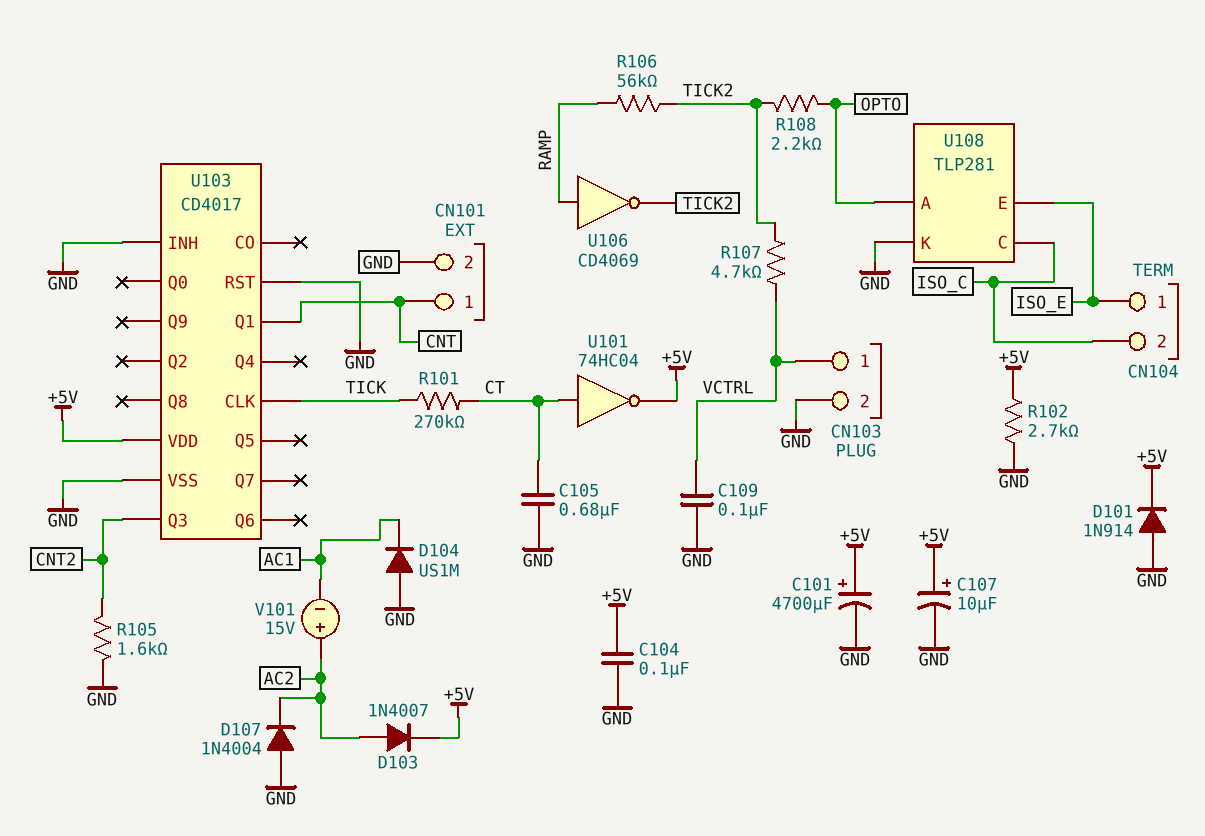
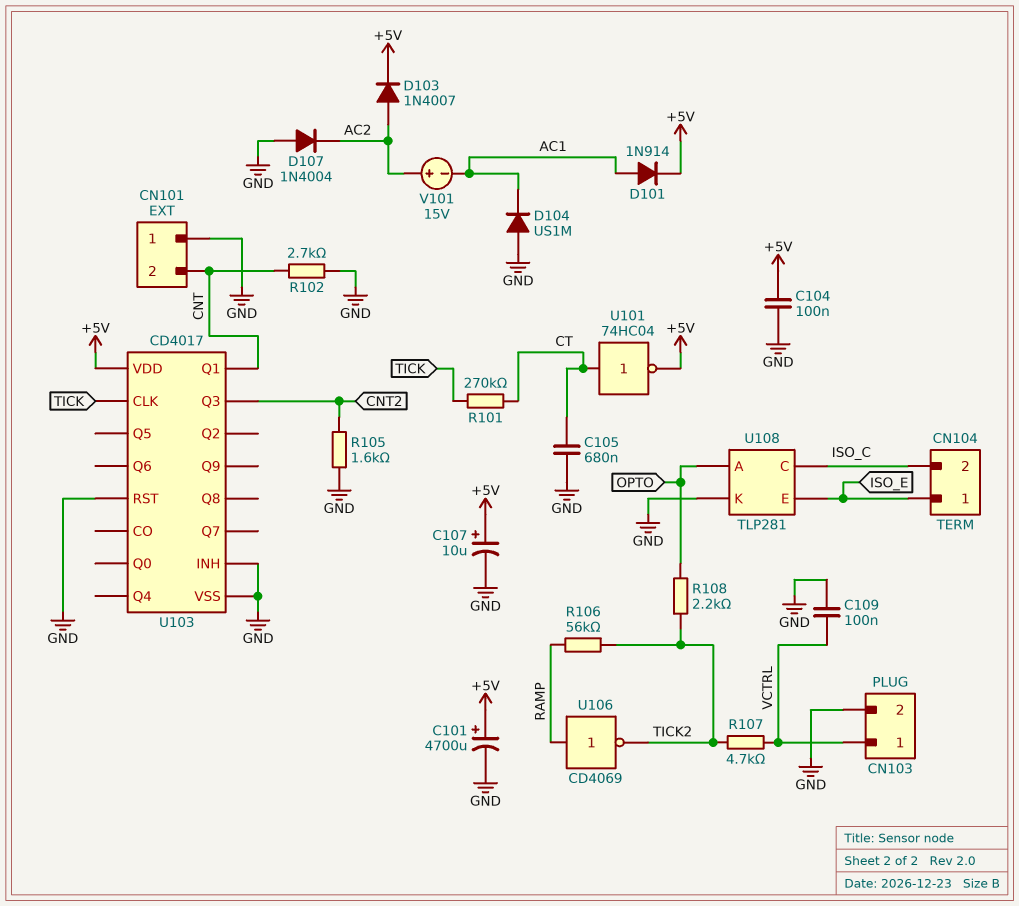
CN101 pin 1: CNT -> GND
CN101 pin 2: GND -> CNT
D101: diode 1N914 (A GND, K +5V) -> diode 1N914 (A AC1, K +5V)
R102: 2.7k (+5V, GND) -> 2.7k (CNT, GND)

